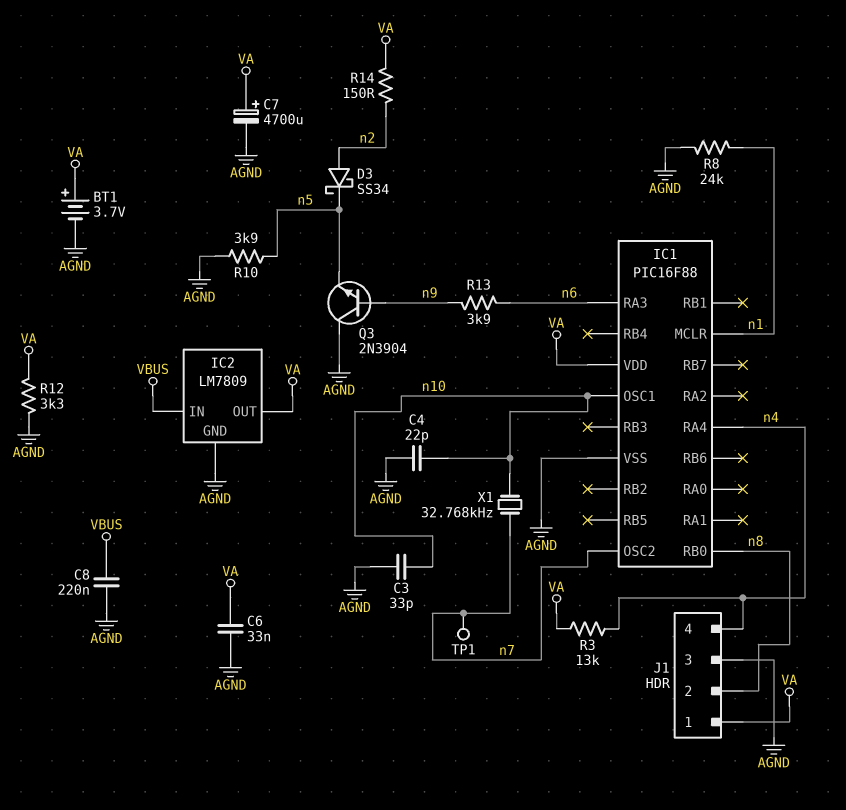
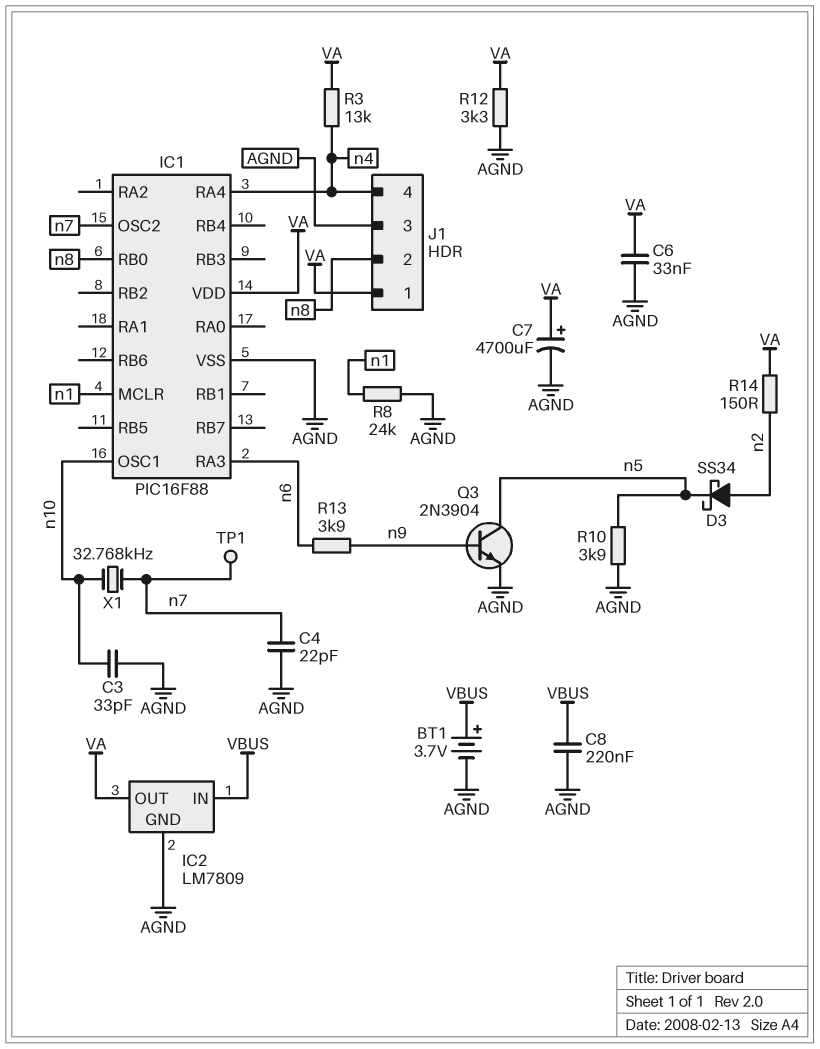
BT1: 3.7V (plus VA, minus AGND) -> 3.7V (plus VBUS, minus AGND)
C4: 22pF (AGND, n10) -> 22pF (AGND, n7)
Q3: NPN 2N3904 (B n9, C AGND, E n5) -> NPN 2N3904 (B n9, C n5, E AGND)

